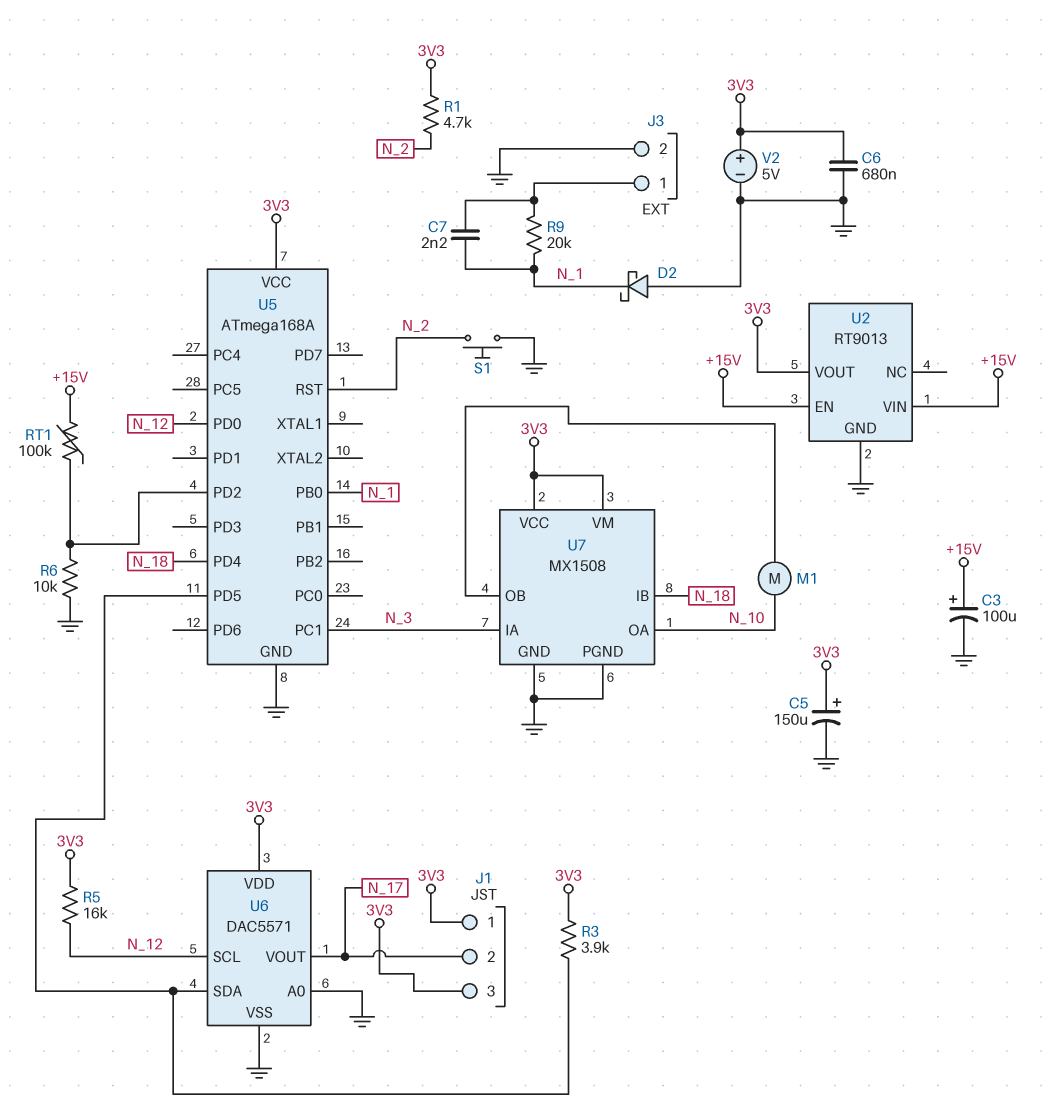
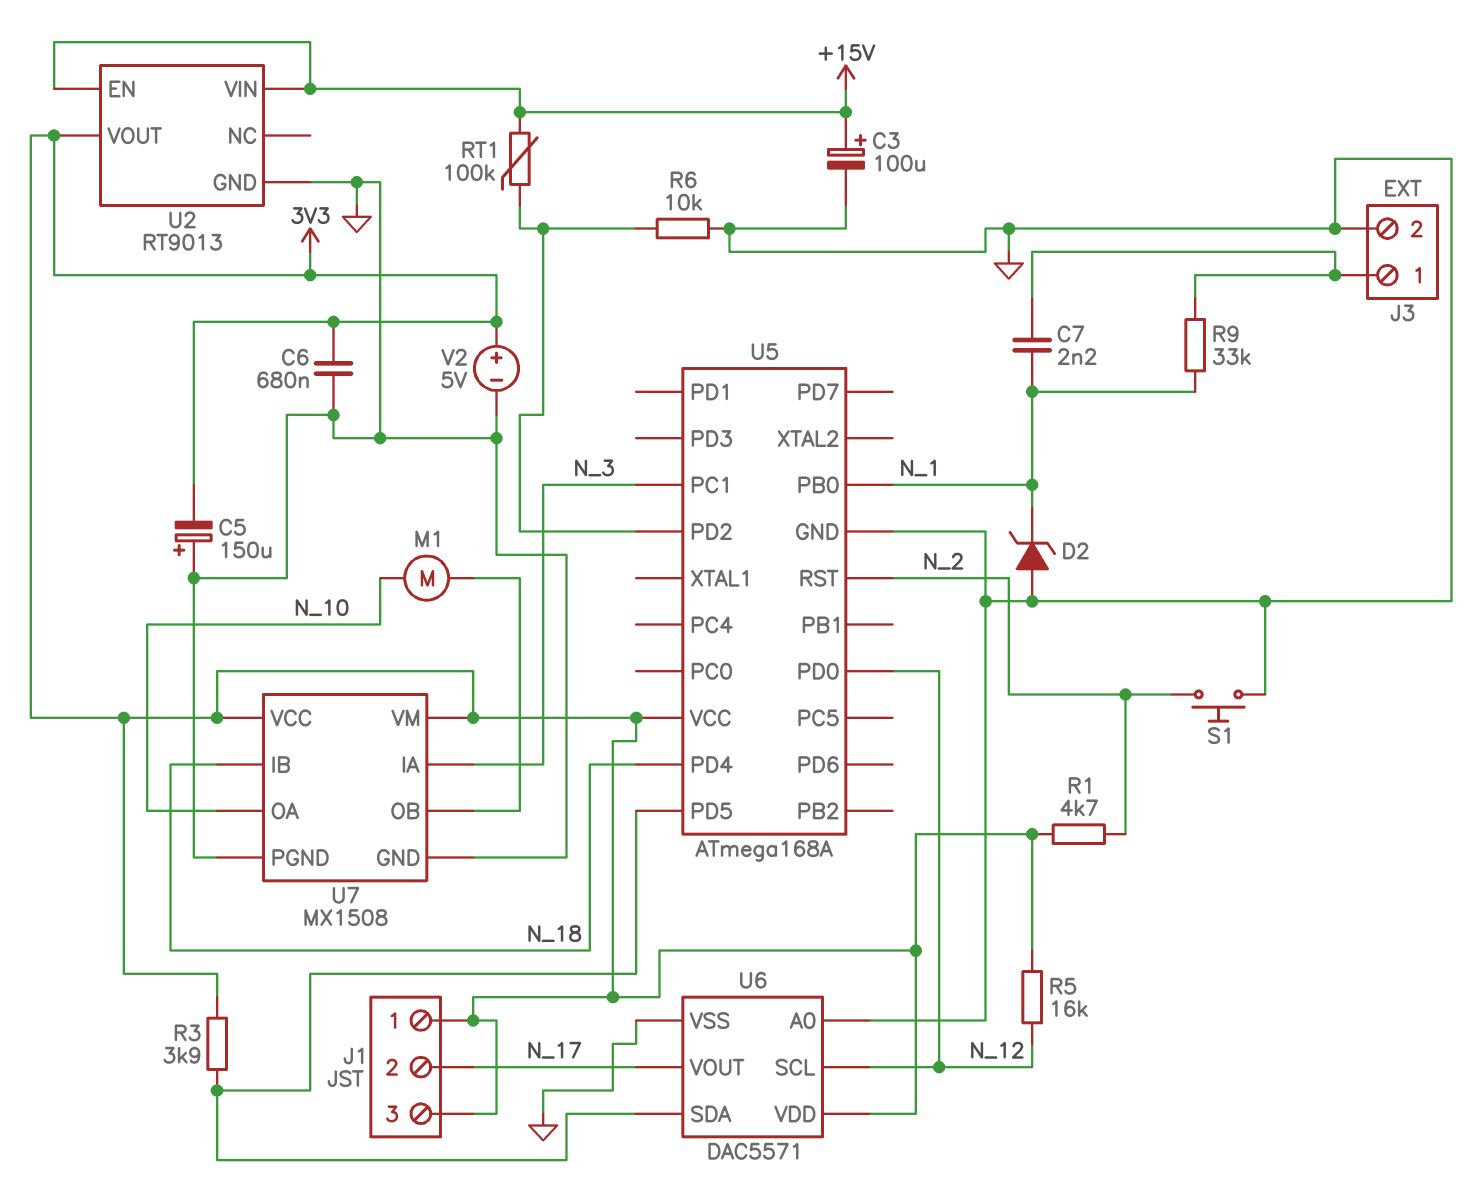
C5: 150uF (plus 3V3, minus GND) -> 150uF (plus GND, minus 3V3)
D2: schottky (A GND, K N_1) -> zener (A GND, K N_1)
R9: 20k (J3/1, N_1) -> 33k (J3/1, N_1)

